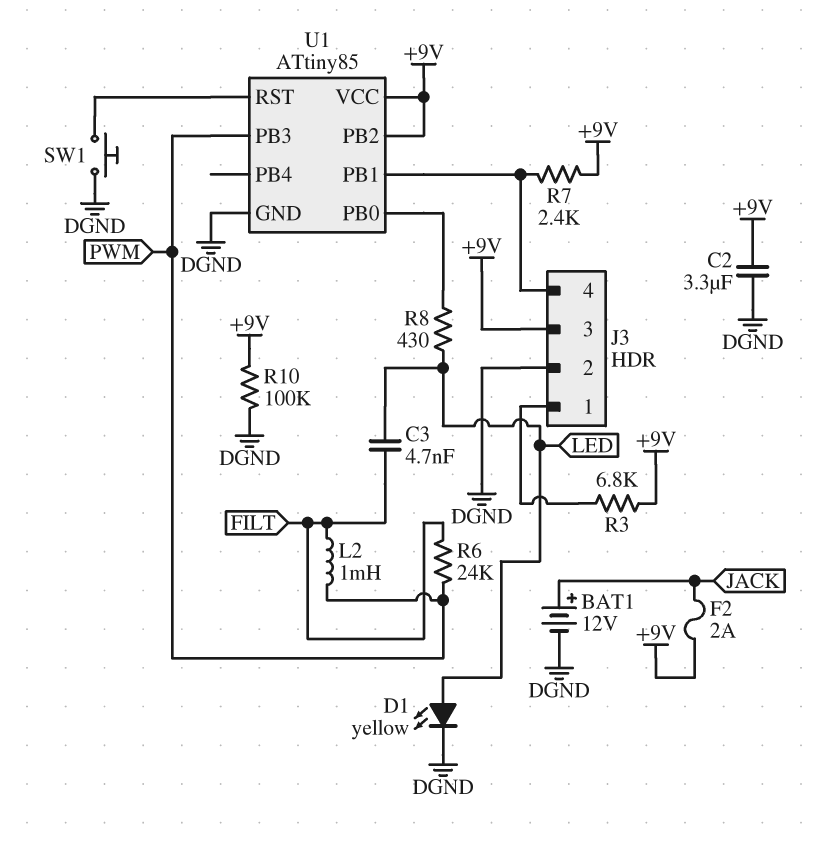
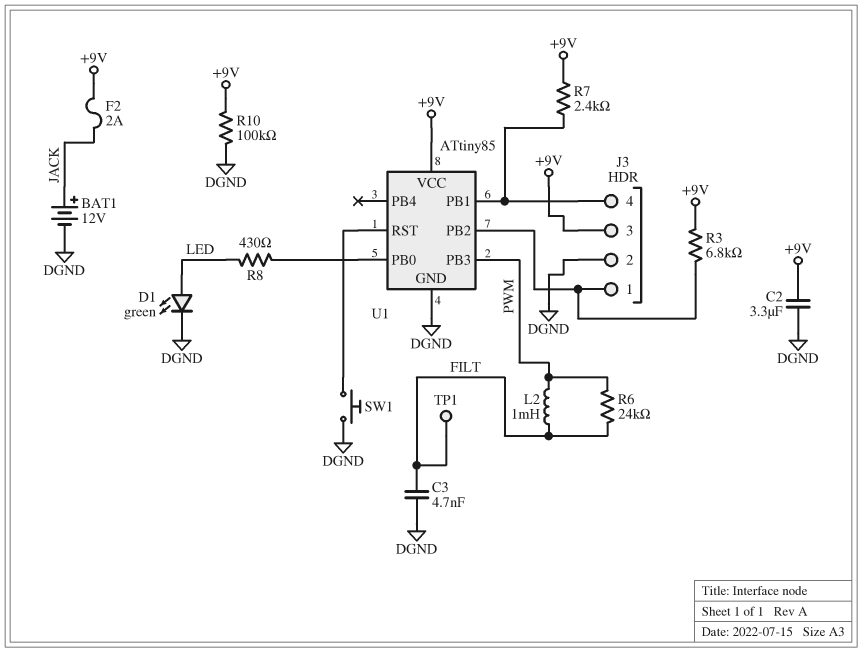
C3: 4.7nF (FILT, LED) -> 4.7nF (DGND, FILT)
D1: LED yellow (A LED, K DGND) -> LED green (A LED, K DGND)
TP1: none -> test point (FILT)
U1 pin PB2: +9V -> J3/1

